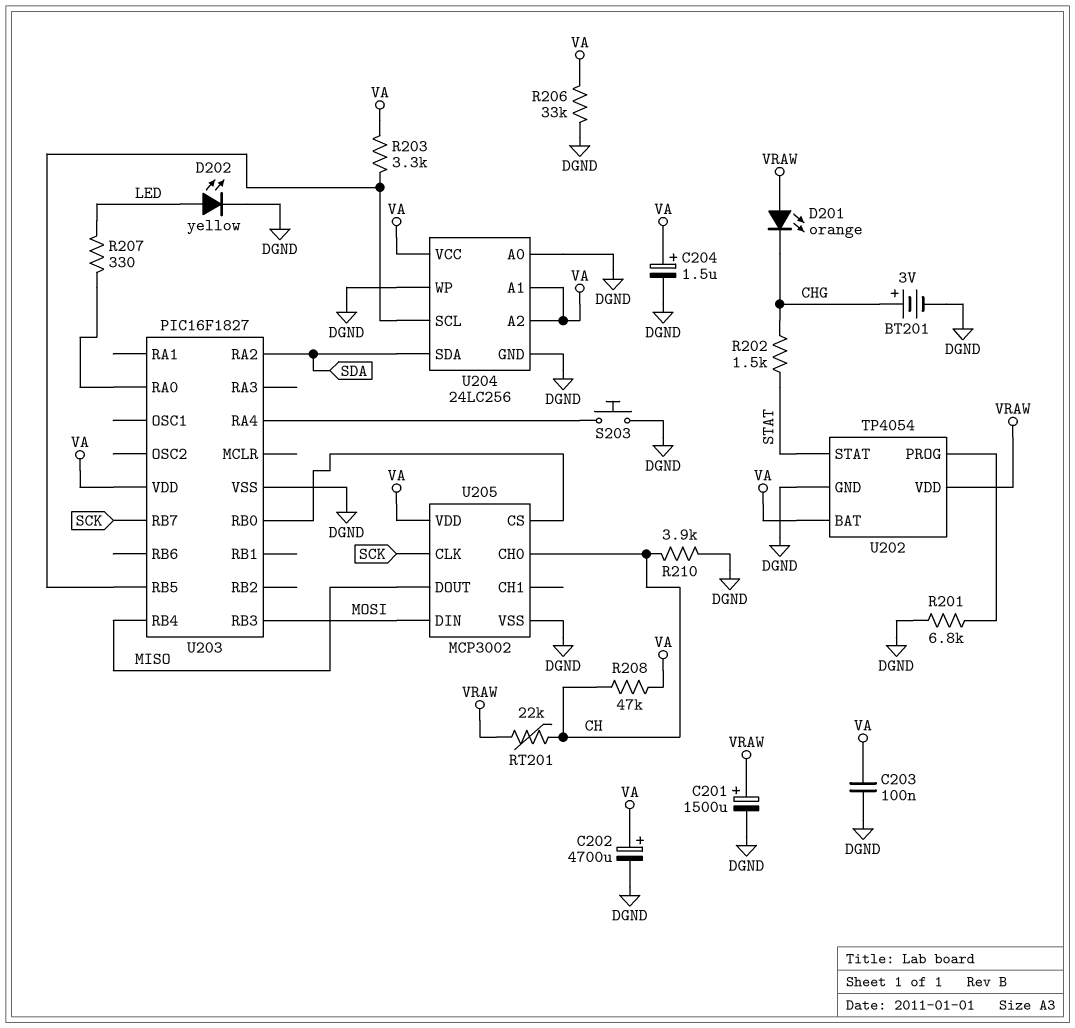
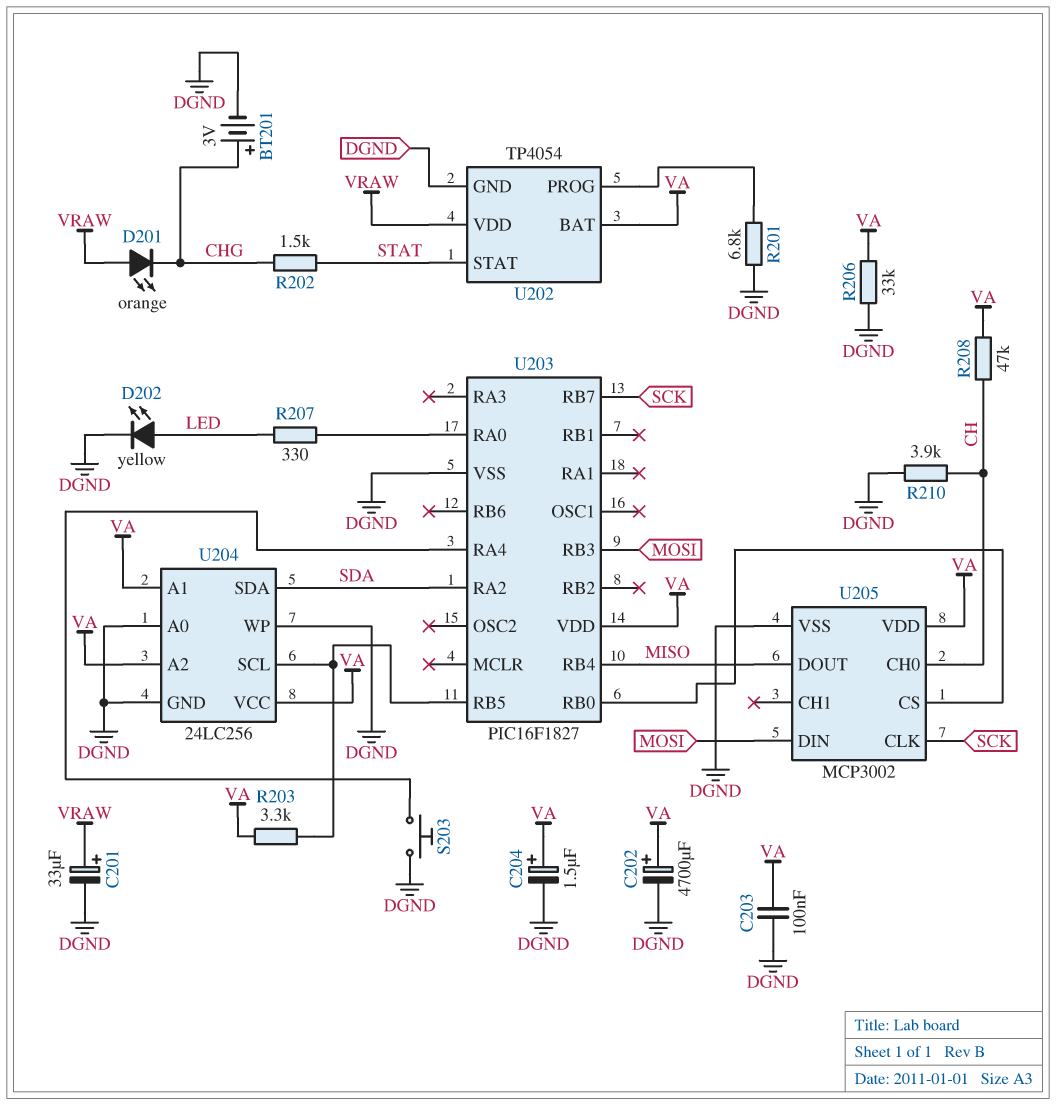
C201: 1500uF (plus VRAW, minus DGND) -> 33uF (plus VRAW, minus DGND)
RT201: 22k (CH, VRAW) -> none

